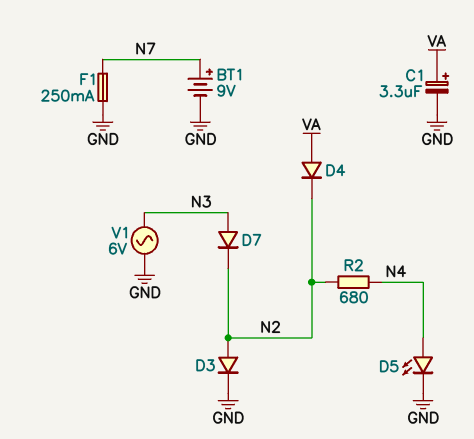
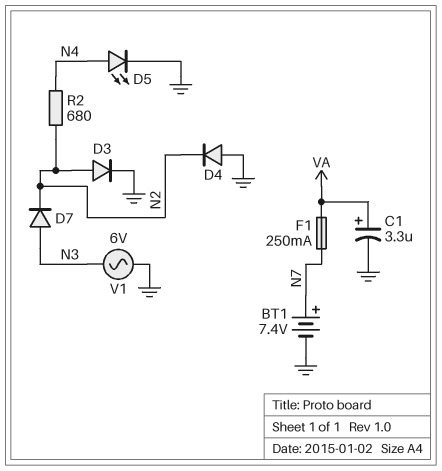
BT1: 9V (plus N7, minus GND) -> 7.4V (plus N7, minus GND)
D4: diode (A VA, K N2) -> diode (A GND, K N2)
F1: 250mA (GND, N7) -> 250mA (N7, VA)

